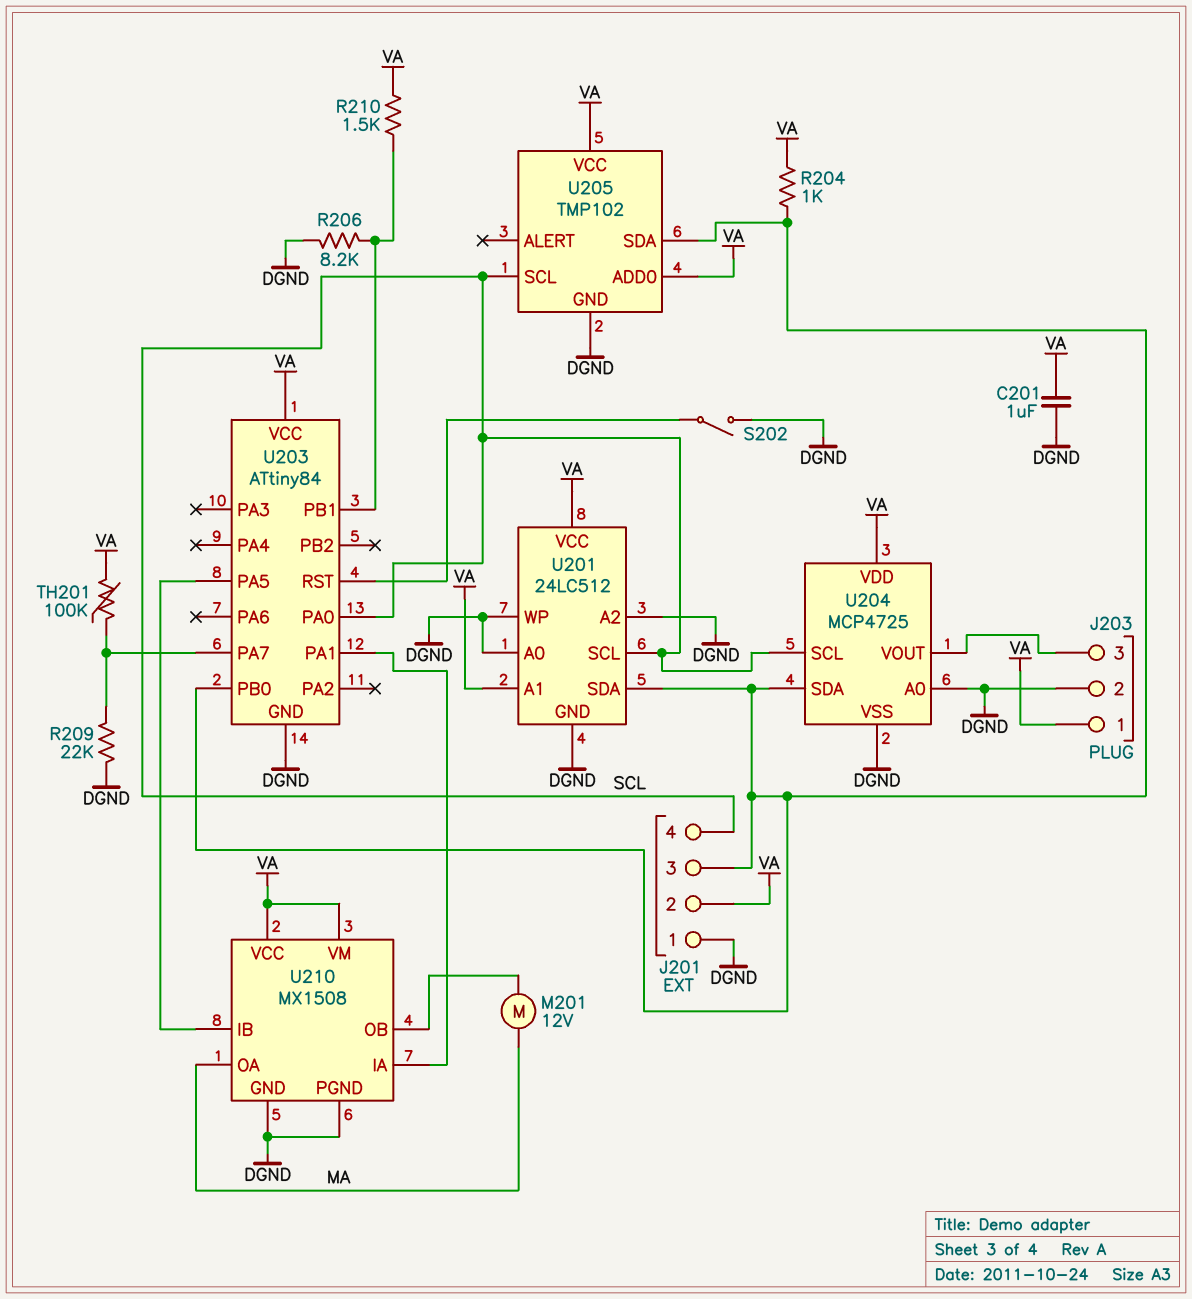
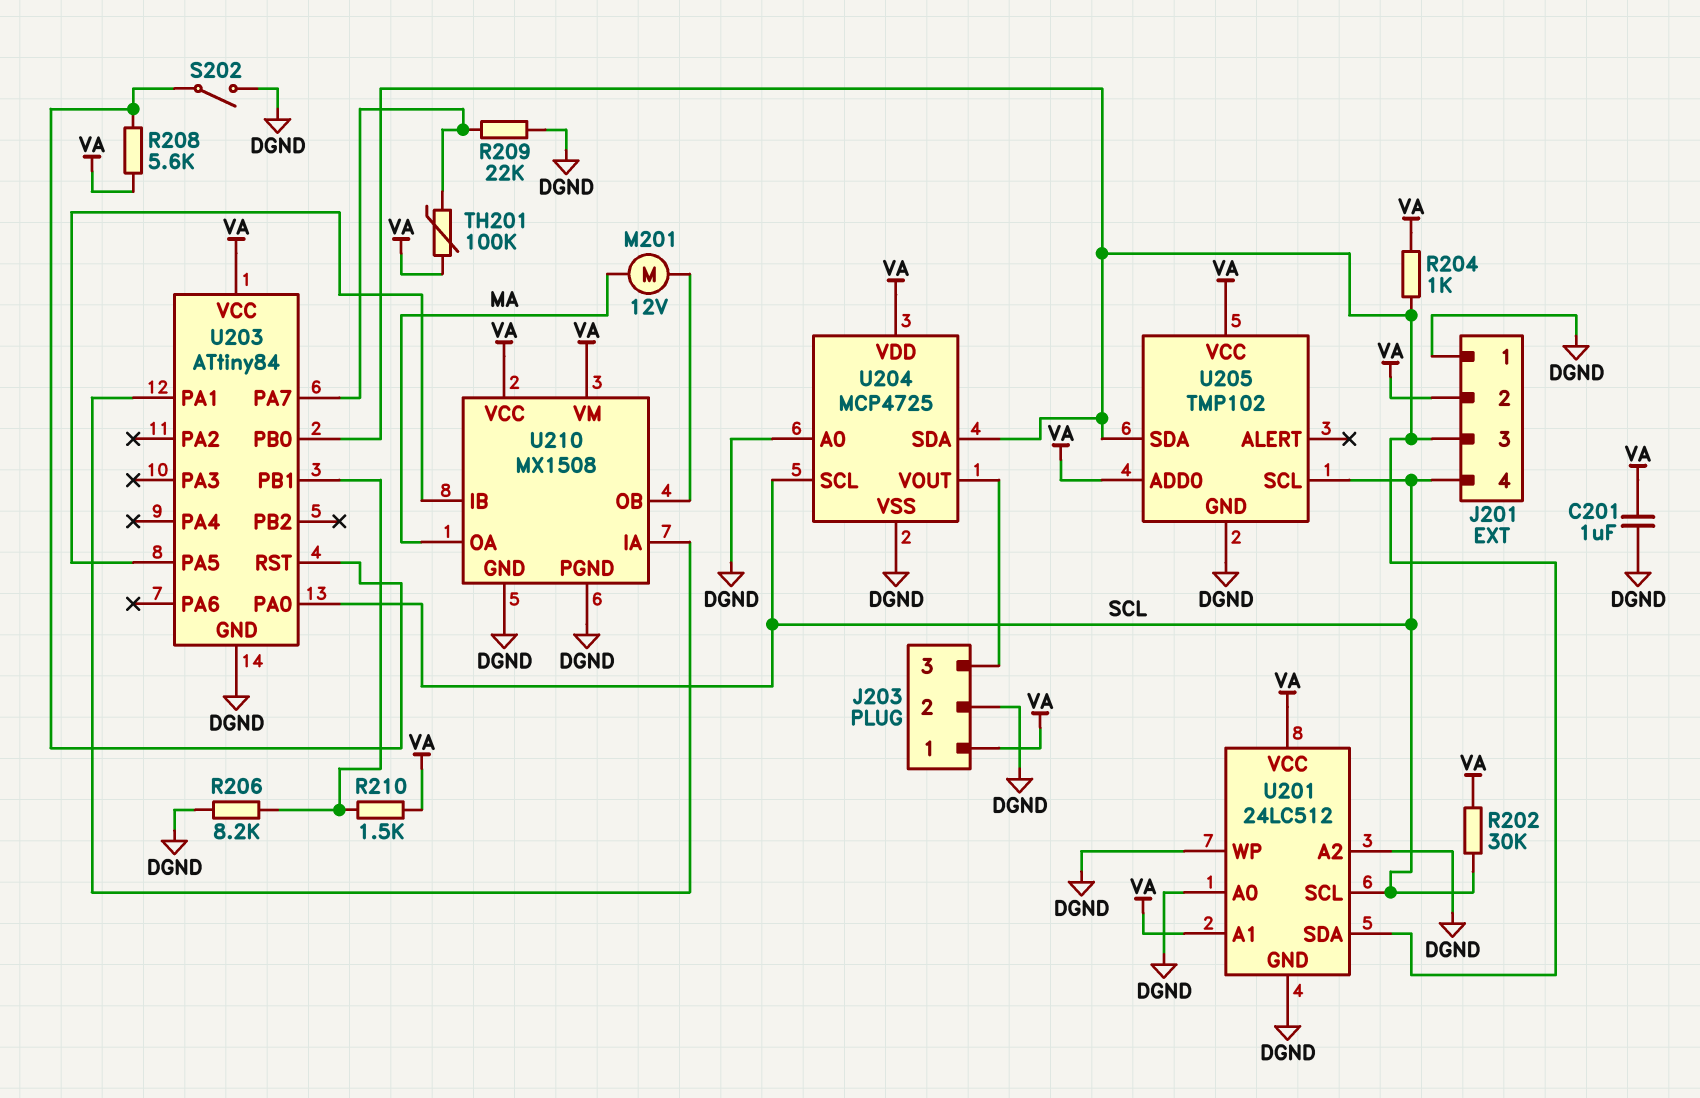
R202: none -> 30k (SCL, VA)
R208: none -> 5.6k (U203/RST, VA)

